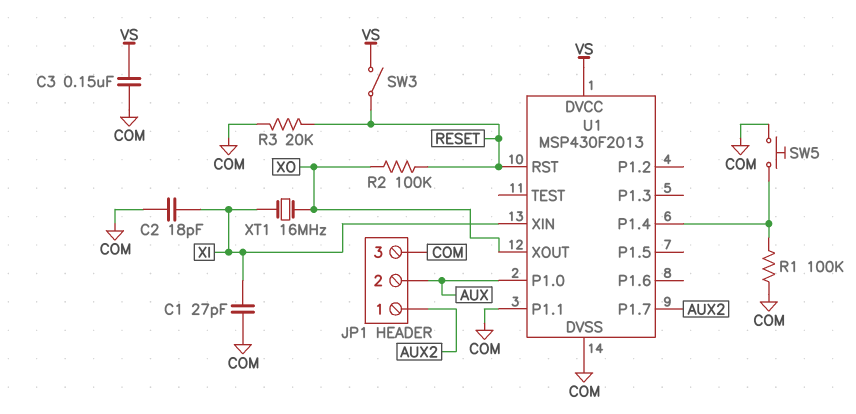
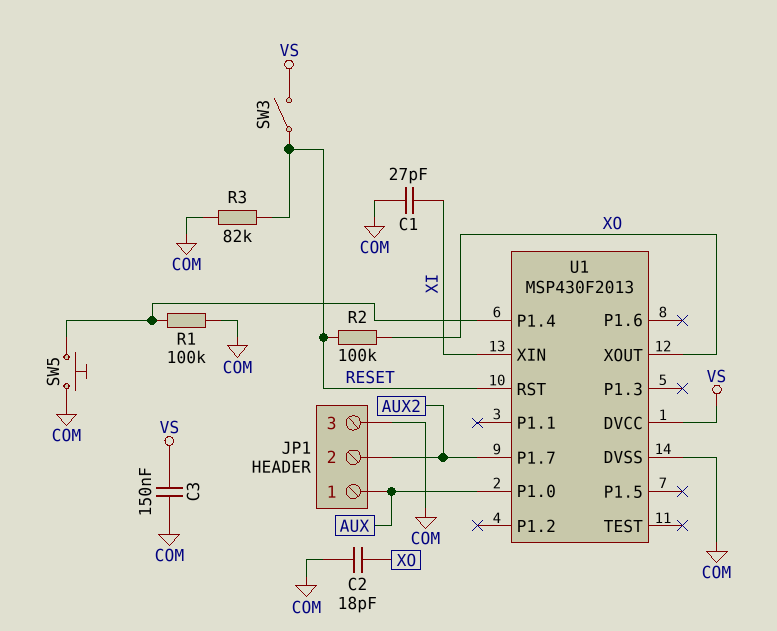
C2: 18pF (COM, XI) -> 18pF (COM, XO)
JP1 pin 1: AUX2 -> AUX
JP1 pin 2: AUX -> AUX2
R3: 20k (COM, RESET) -> 82k (COM, RESET)
U1 pin P1.1: COM -> none
XT1: 16MHz (XI, XO) -> none

